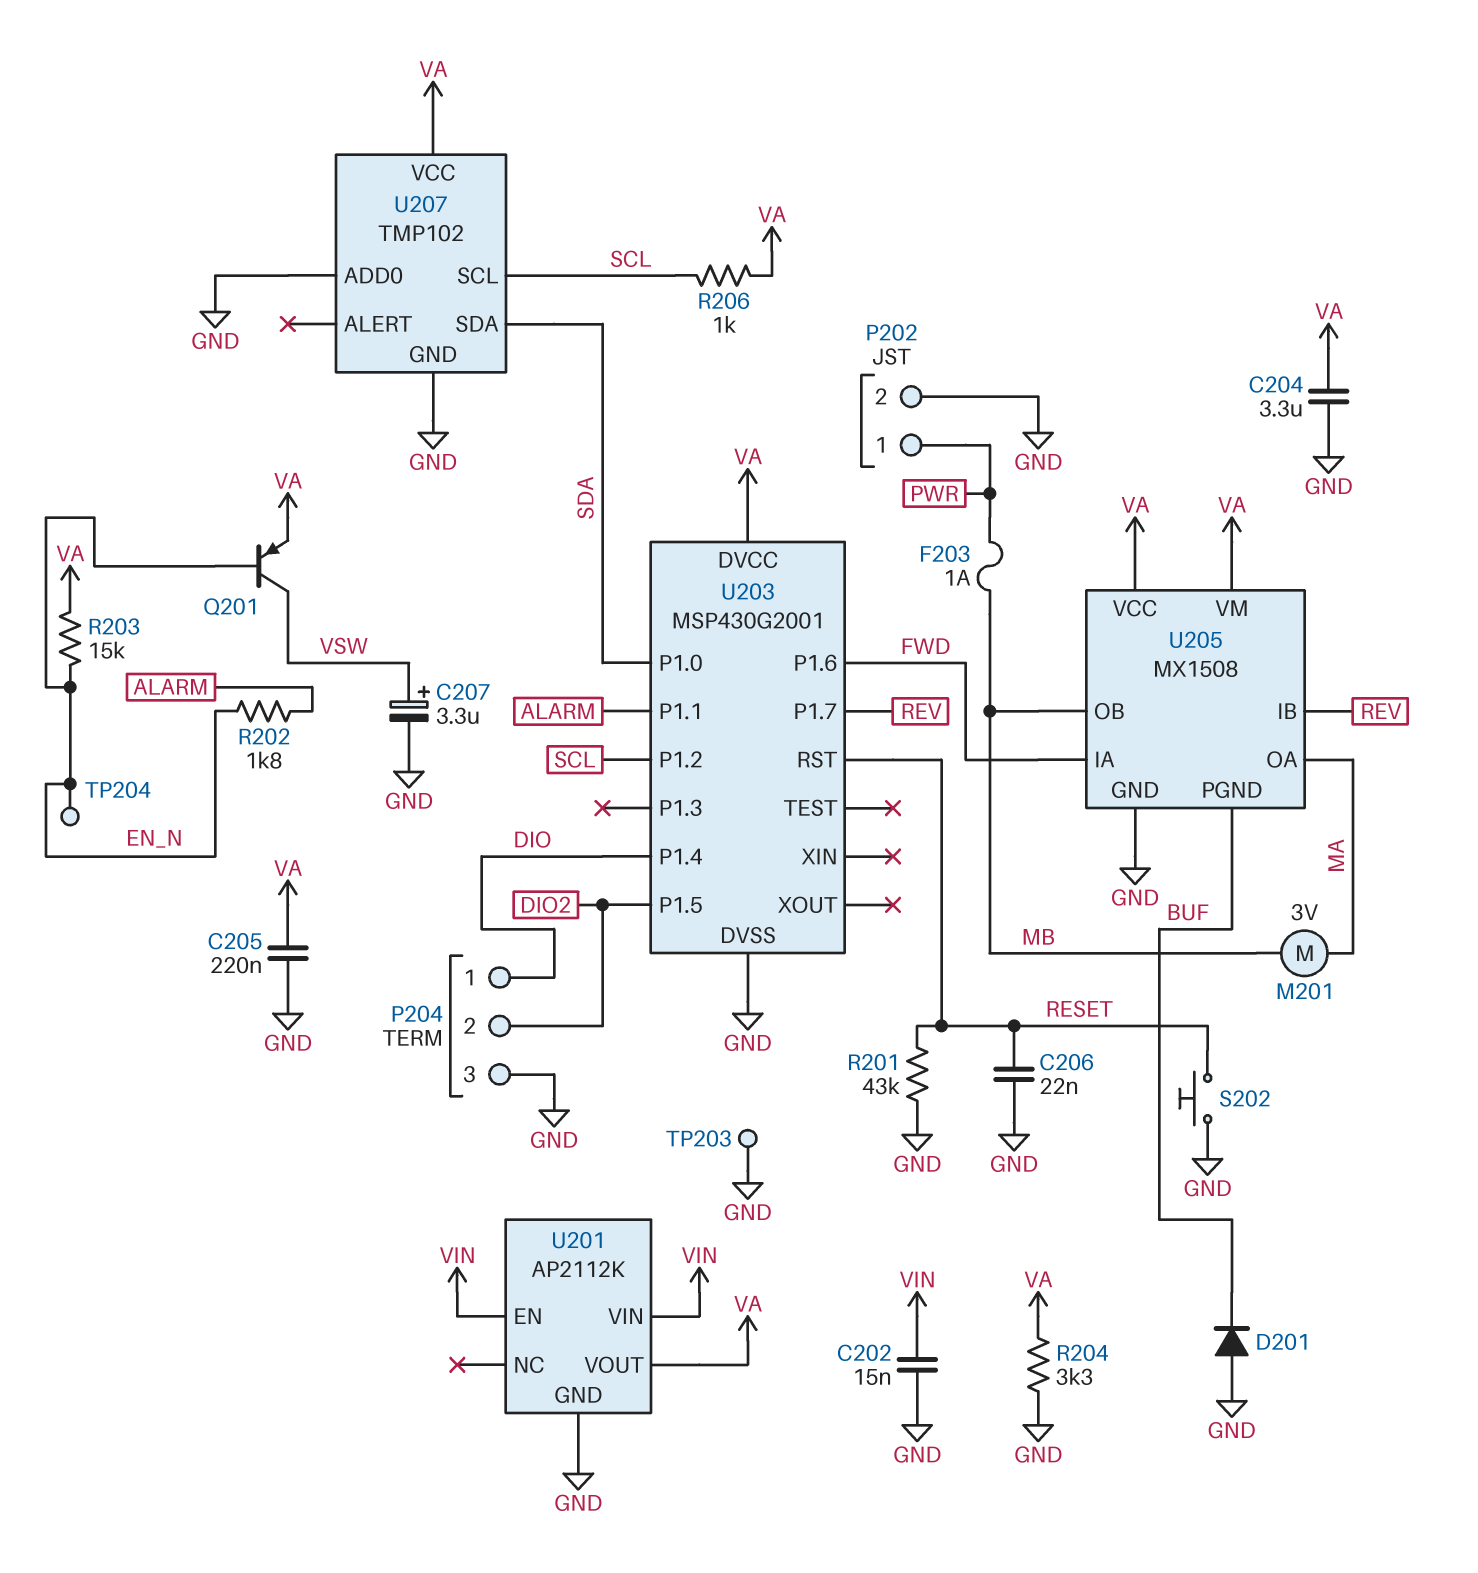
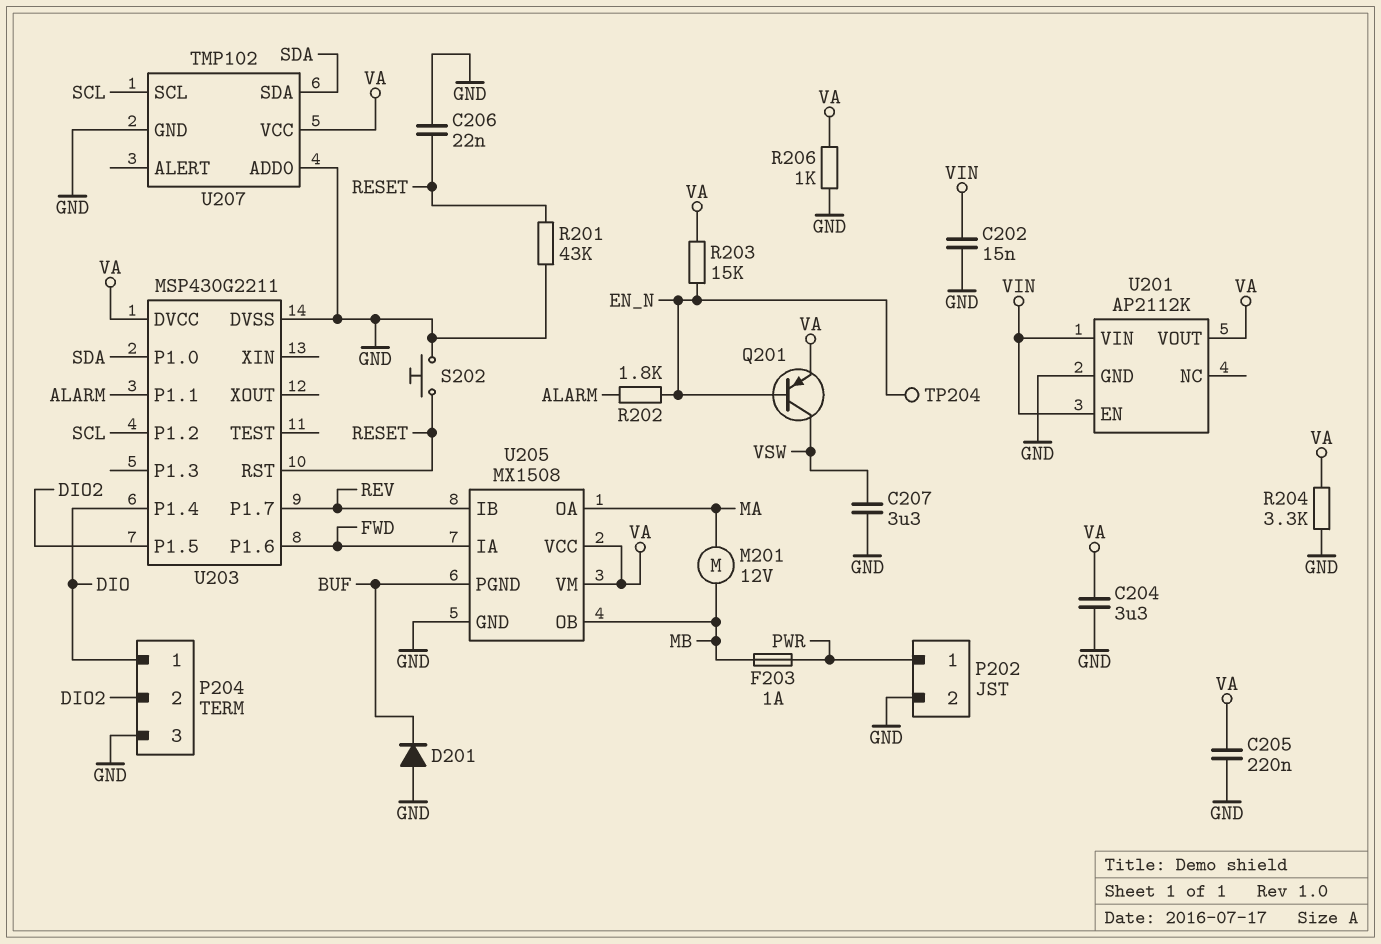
C207: 3.3uF (plus VSW, minus GND) -> 3.3uF (GND, VSW)
M201: motor 3V (MA, MB) -> motor 12V (MA, MB)
R206: 1k (SCL, VA) -> 1k (GND, VA)
TP203: test point (GND) -> none
U203: MSP430G2001 -> MSP430G2211

